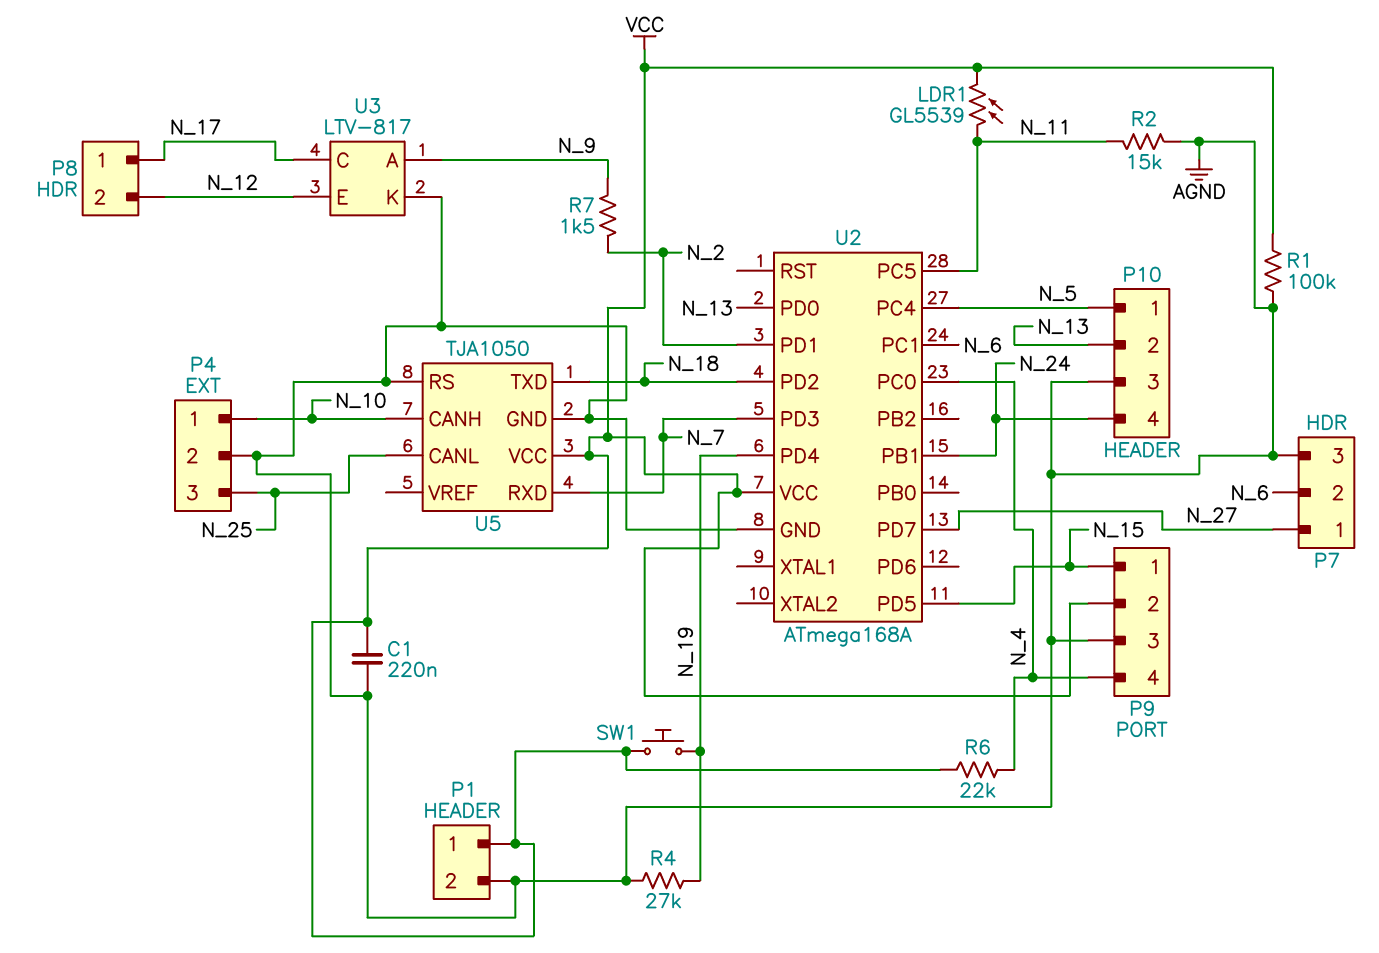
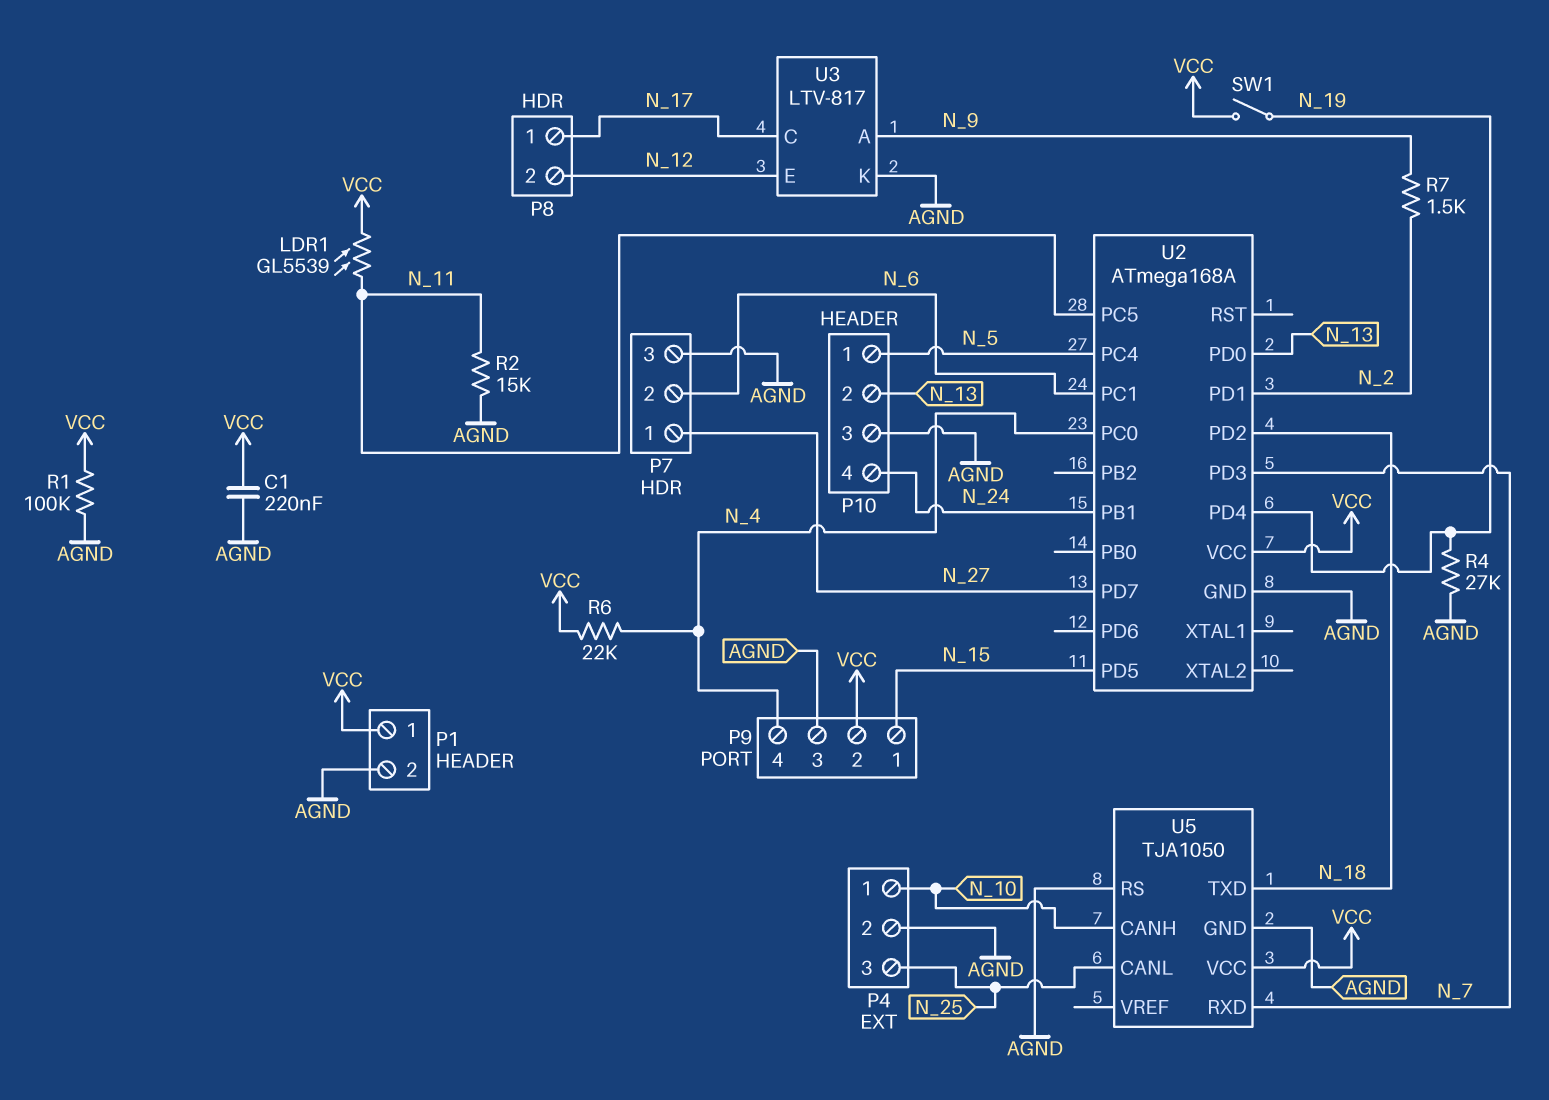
SW1: button (N_19, VCC) -> switch (N_19, VCC)

